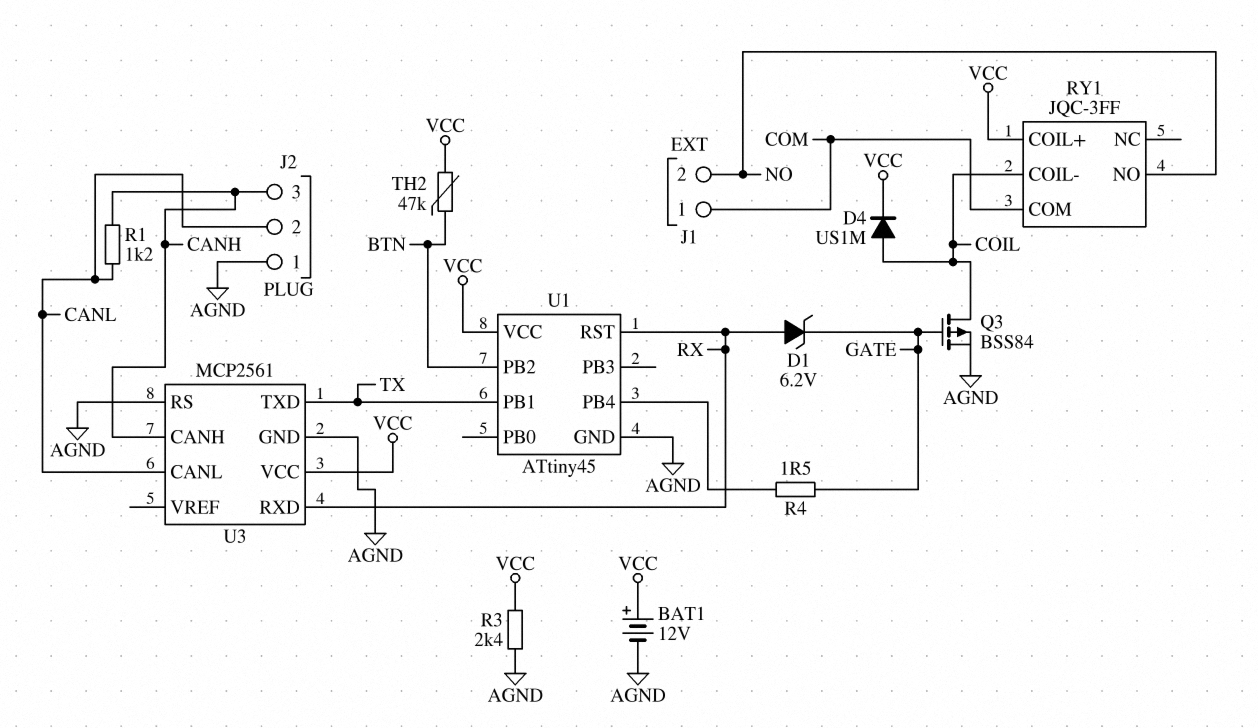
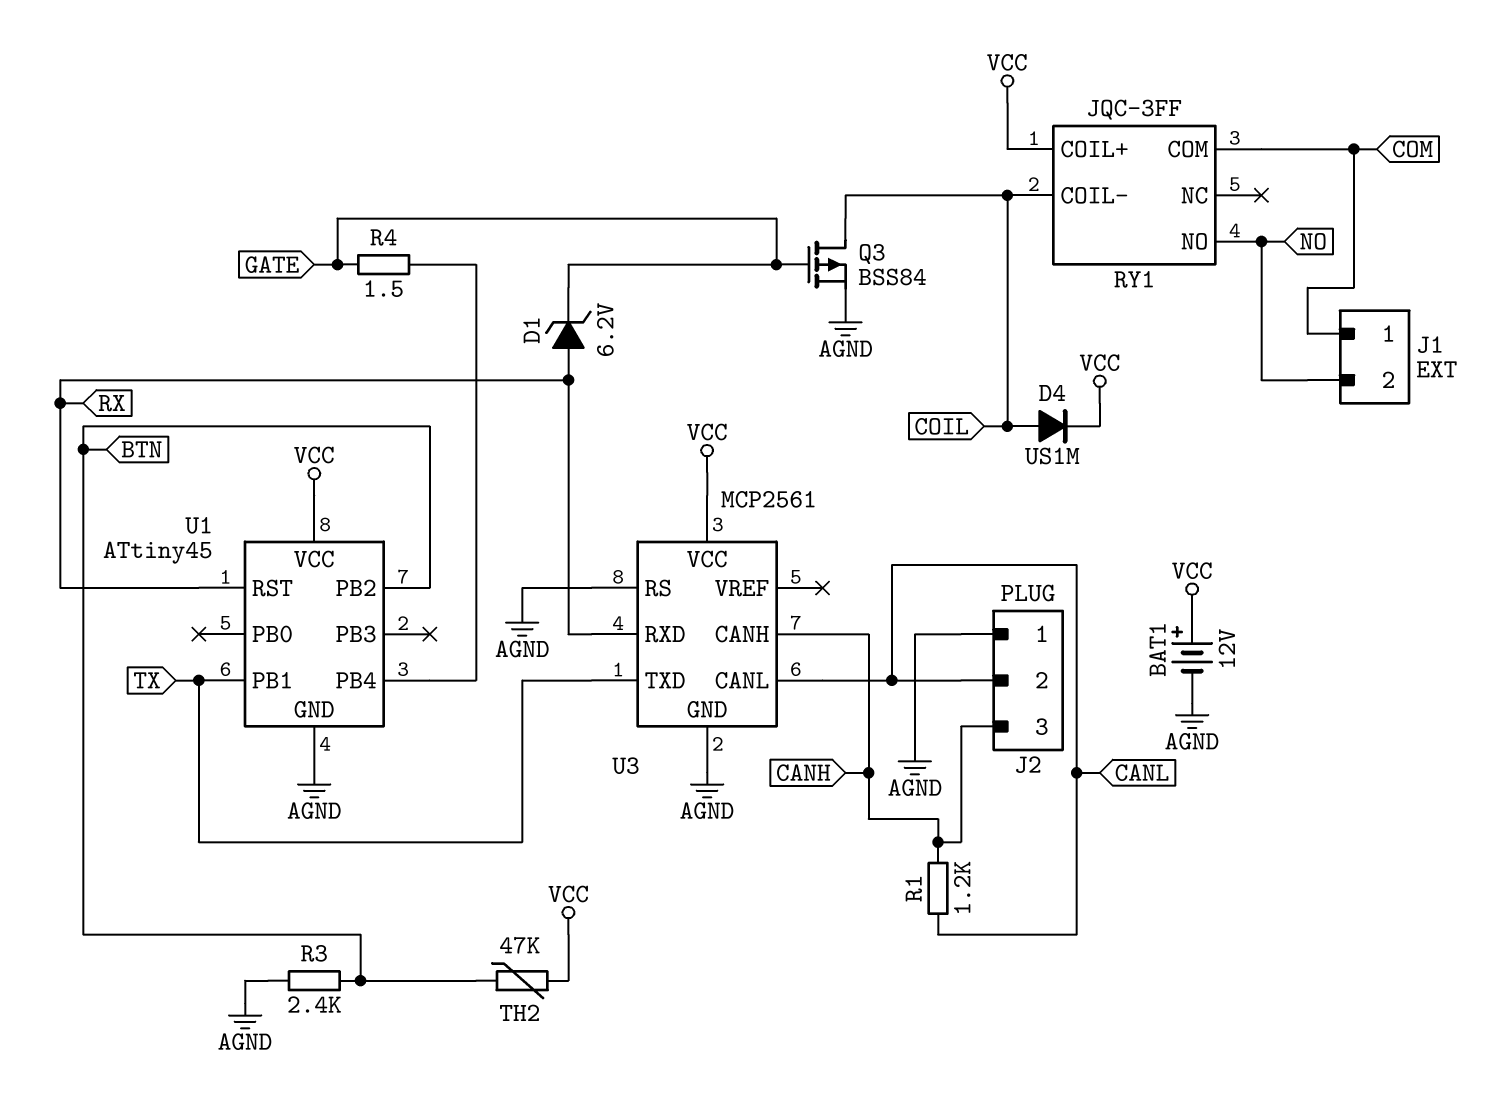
R3: 2.4k (AGND, VCC) -> 2.4k (AGND, BTN)

